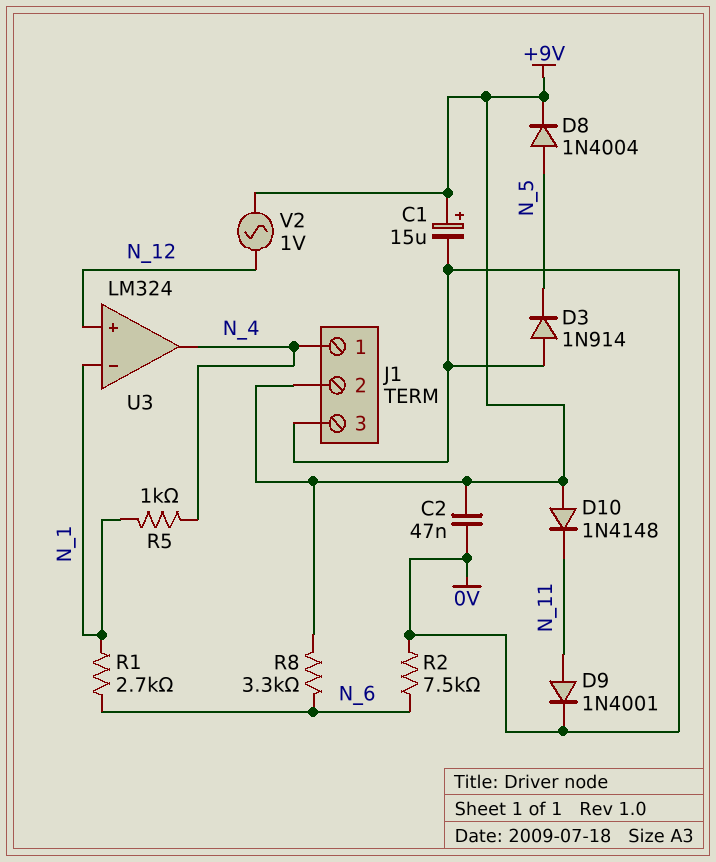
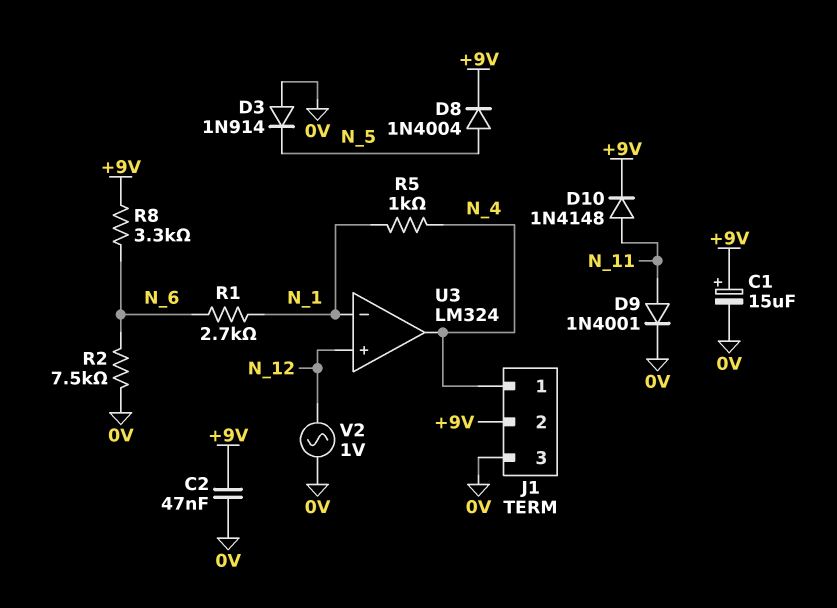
D10: diode 1N4148 (A +9V, K N_11) -> diode 1N4148 (A N_11, K +9V)
V2: AC 1V (+9V, N_12) -> AC 1V (0V, N_12)

